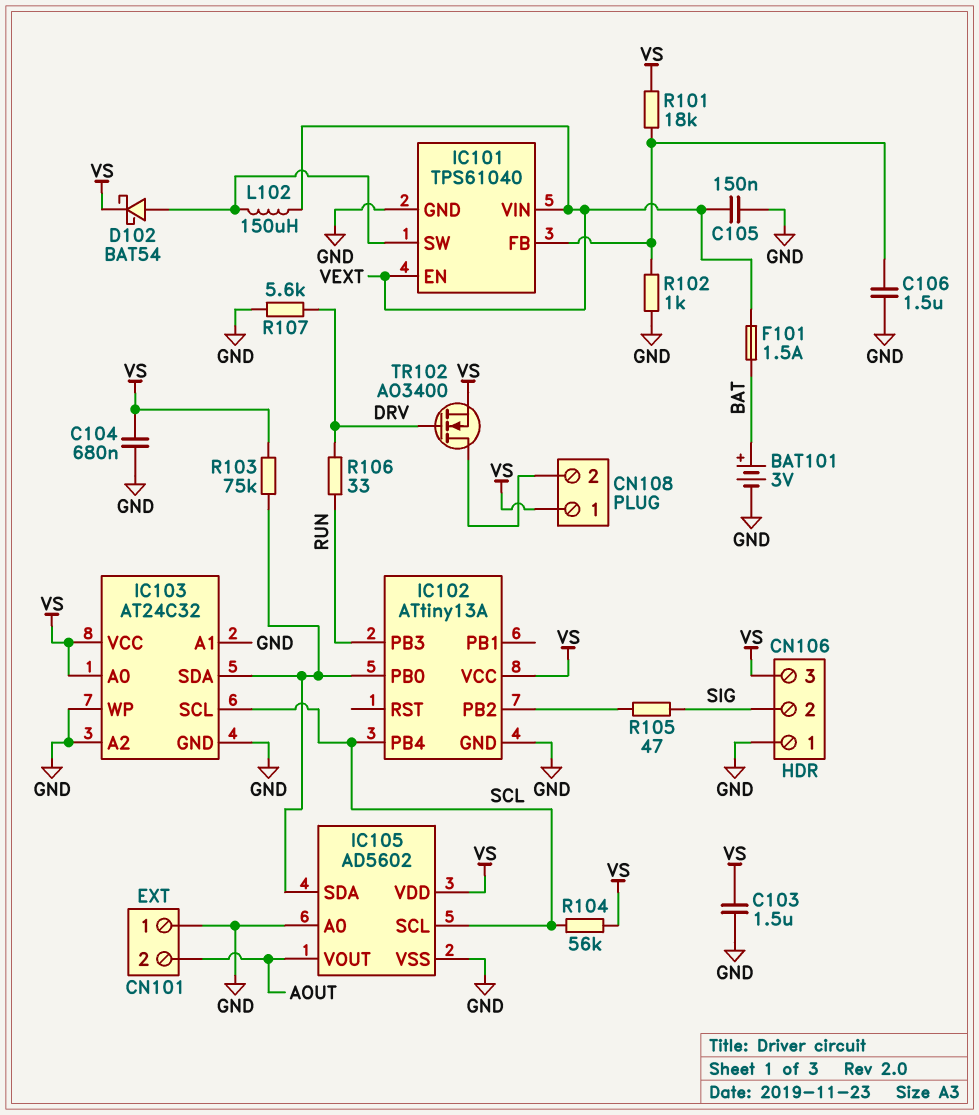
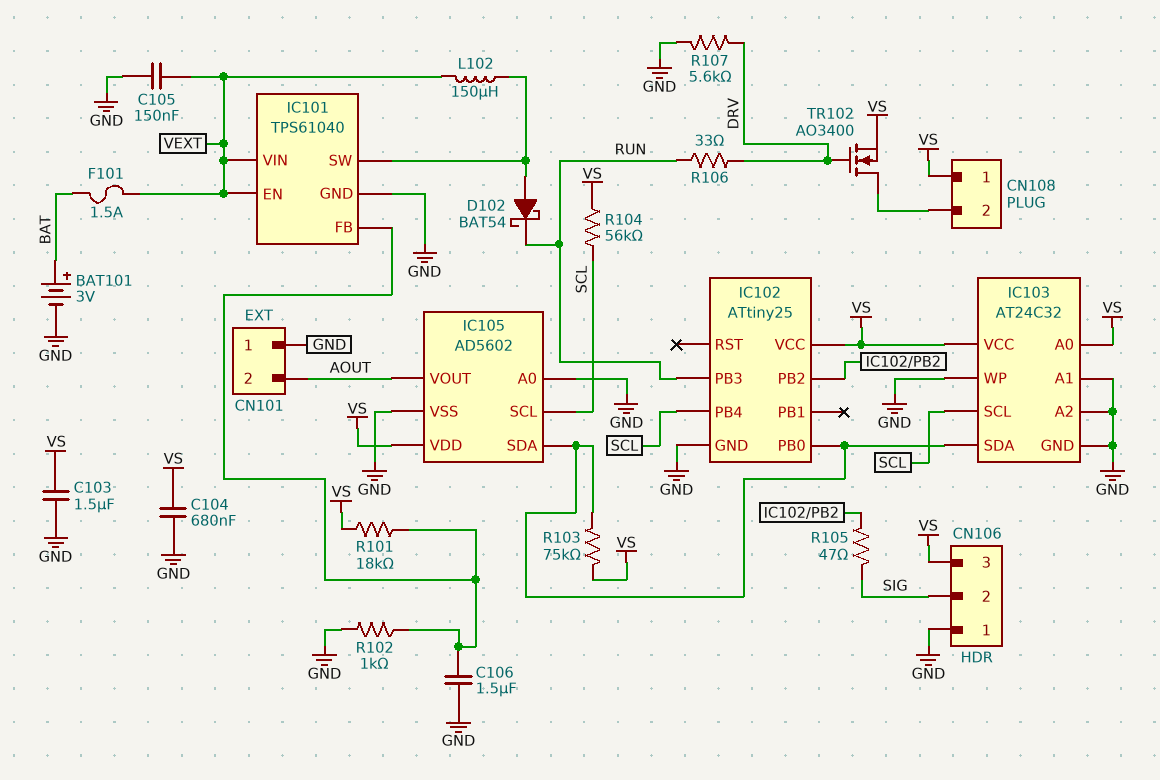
D102: schottky BAT54 (A IC101/SW, K VS) -> schottky BAT54 (A IC101/SW, K RUN)
IC102: ATtiny13A -> ATtiny25

